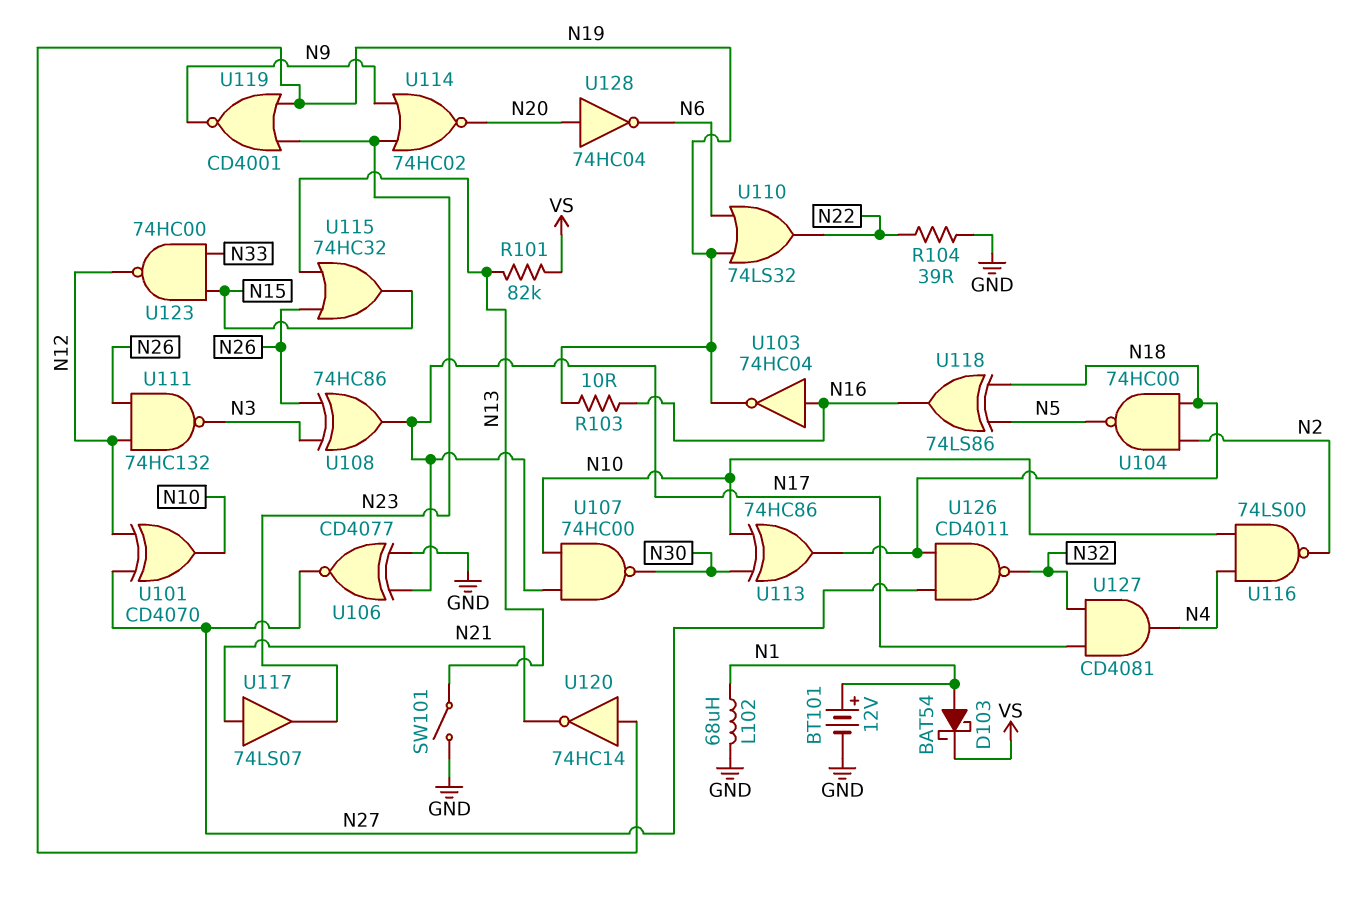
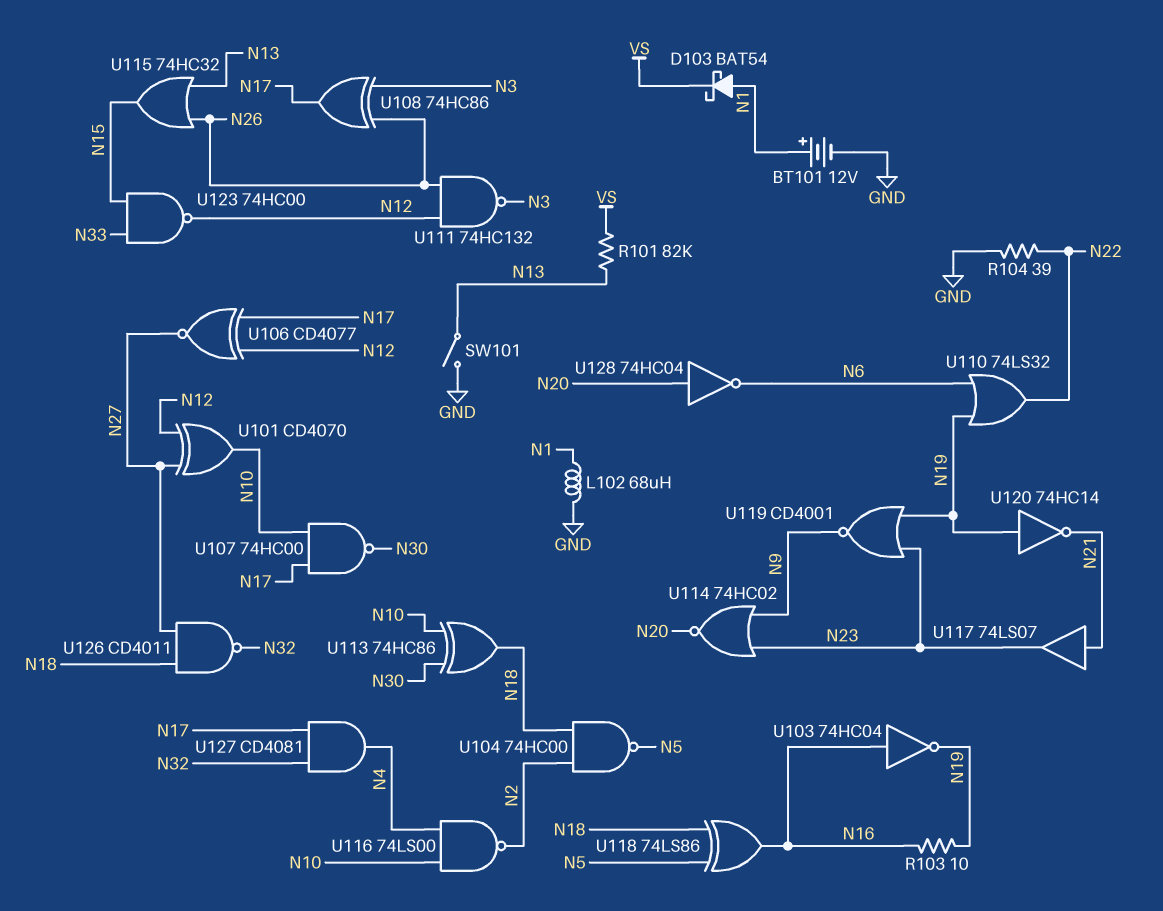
U106: XNOR CD4077 (in GND, in N17, out N27) -> XNOR CD4077 (in N12, in N17, out N27)

